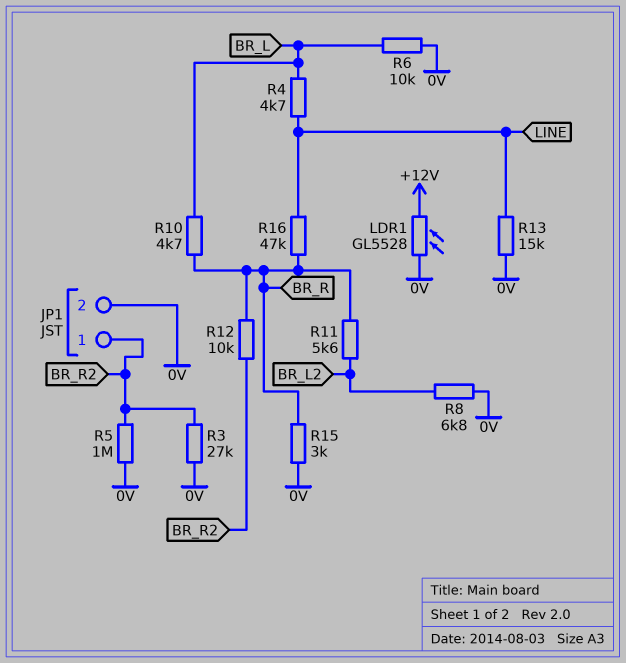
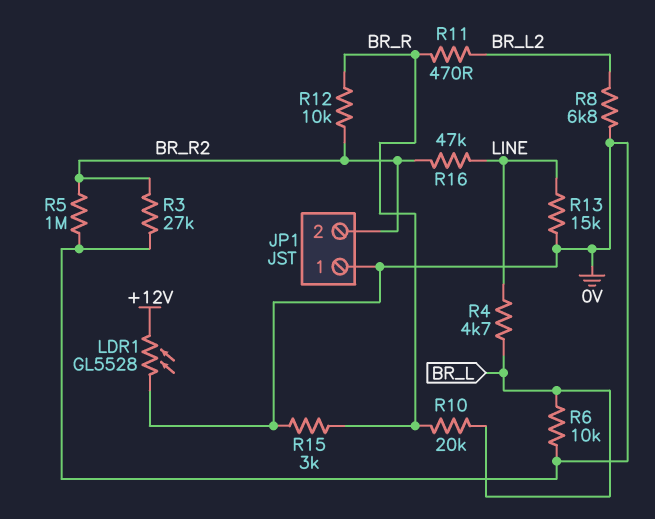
JP1 pin 1: BR_R2 -> 0V
JP1 pin 2: 0V -> BR_R2
R10: 4.7k (BR_L, BR_R) -> 20k (BR_L, BR_R)
R11: 5.6k (BR_L2, BR_R) -> 470 (BR_L2, BR_R)
R16: 47k (BR_R, LINE) -> 47k (BR_R2, LINE)

